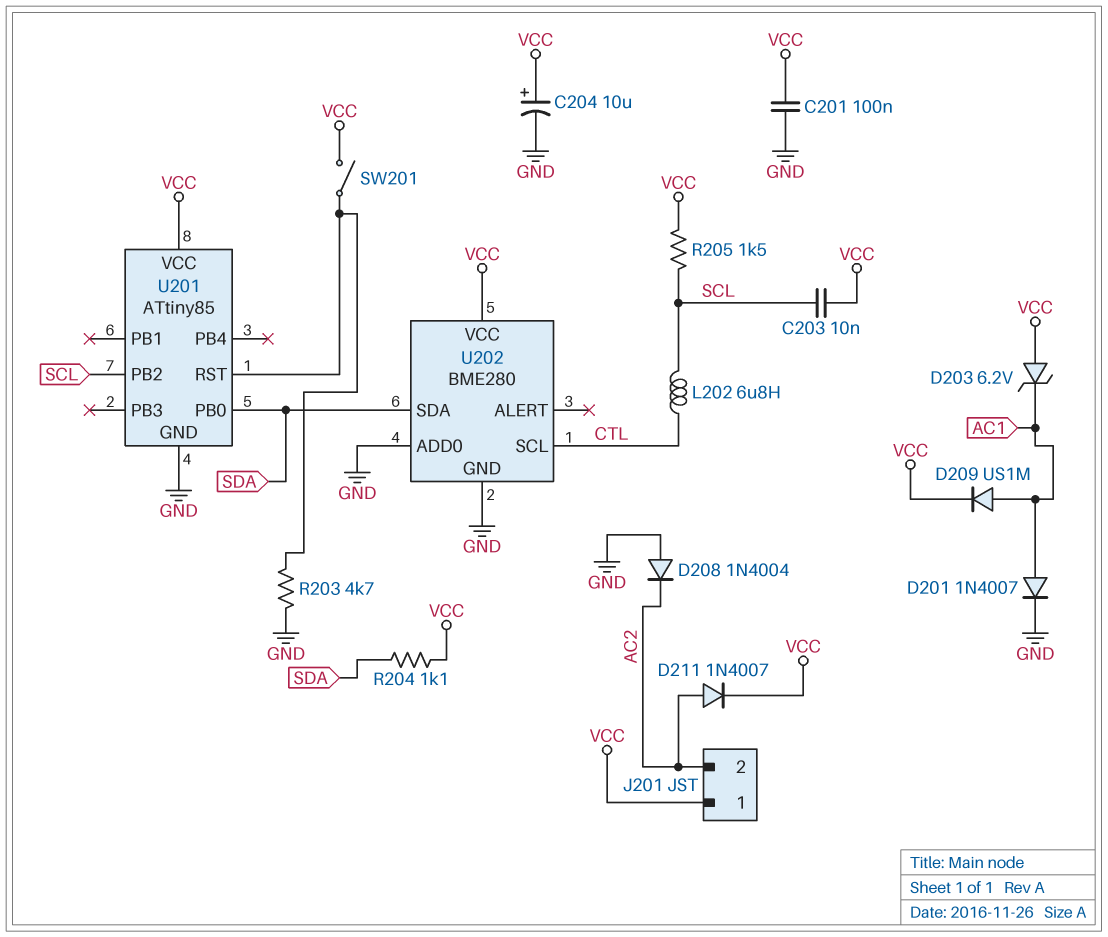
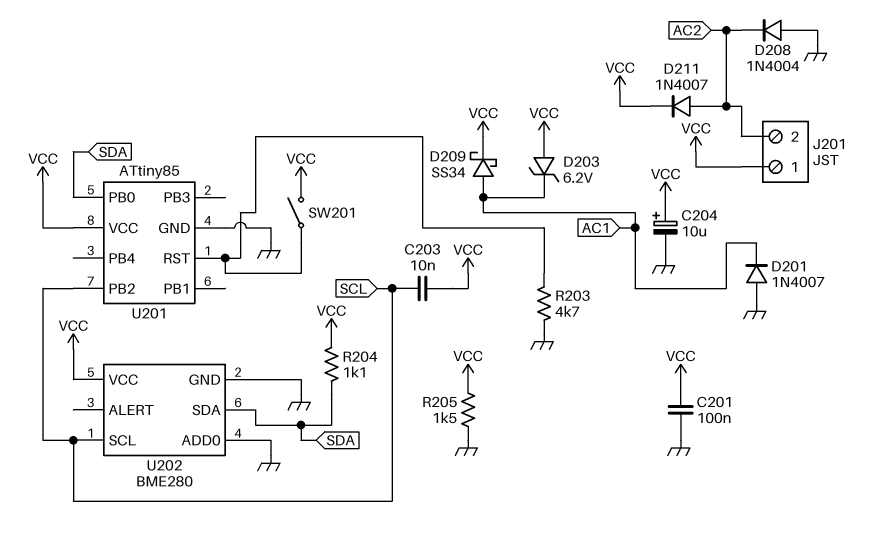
D201: diode 1N4007 (A AC1, K GND) -> diode 1N4007 (A GND, K AC1)
D209: diode US1M (A AC1, K VCC) -> schottky SS34 (A AC1, K VCC)
L202: 6.8uH (CTL, SCL) -> none
R205: 1.5k (SCL, VCC) -> 1.5k (GND, VCC)
U202 pin SCL: CTL -> SCL

